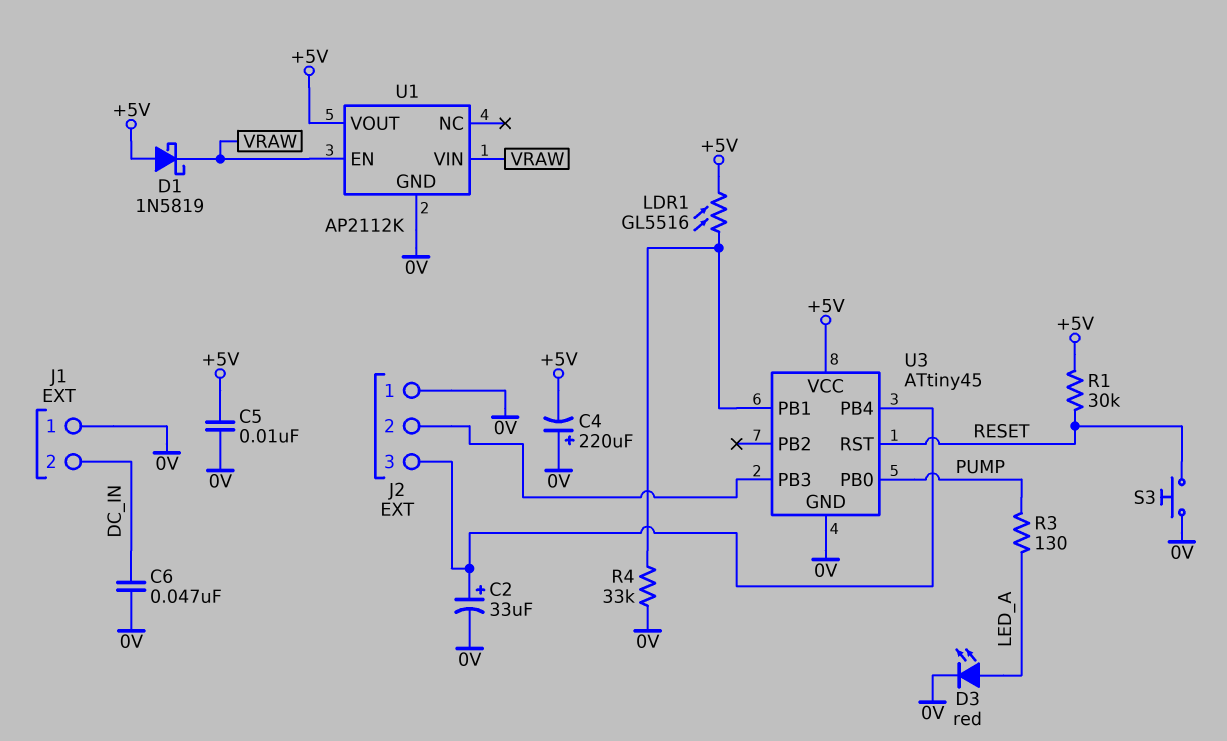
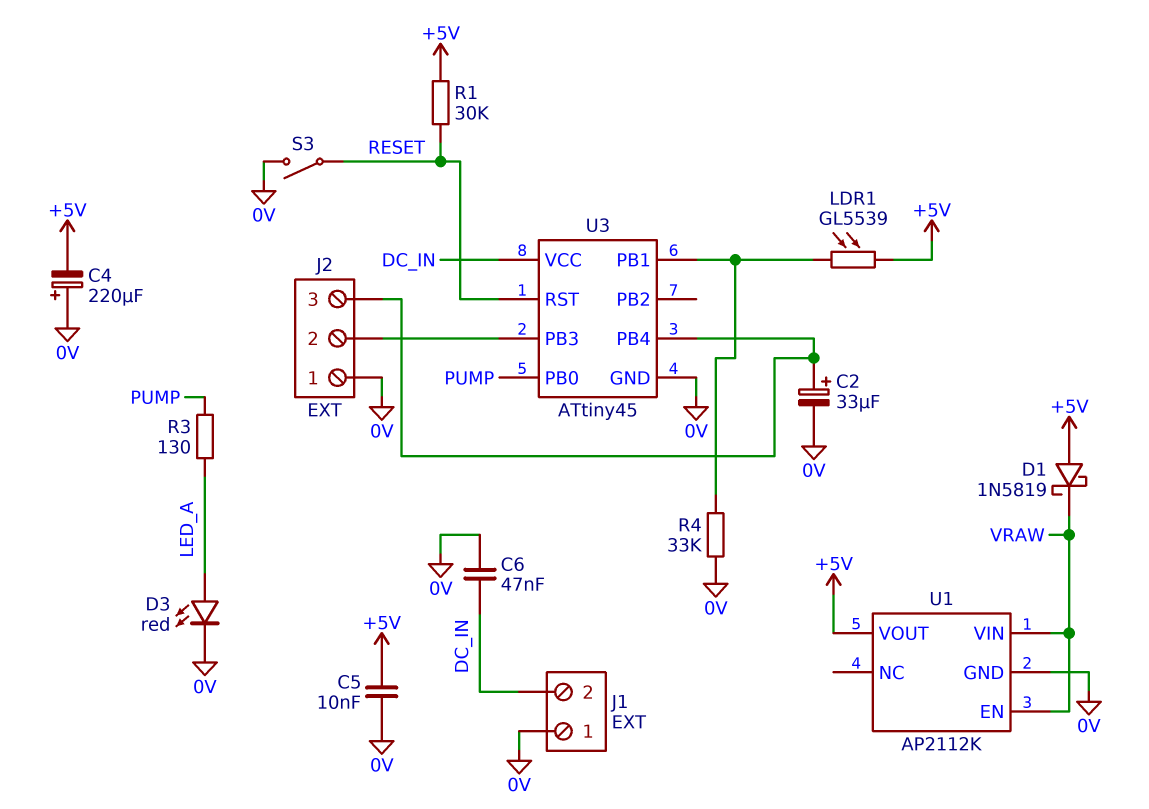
LDR1: GL5516 (+5V, U3/PB1) -> GL5539 (+5V, U3/PB1)
S3: button (0V, RESET) -> switch (0V, RESET)
U3 pin VCC: +5V -> DC_IN

